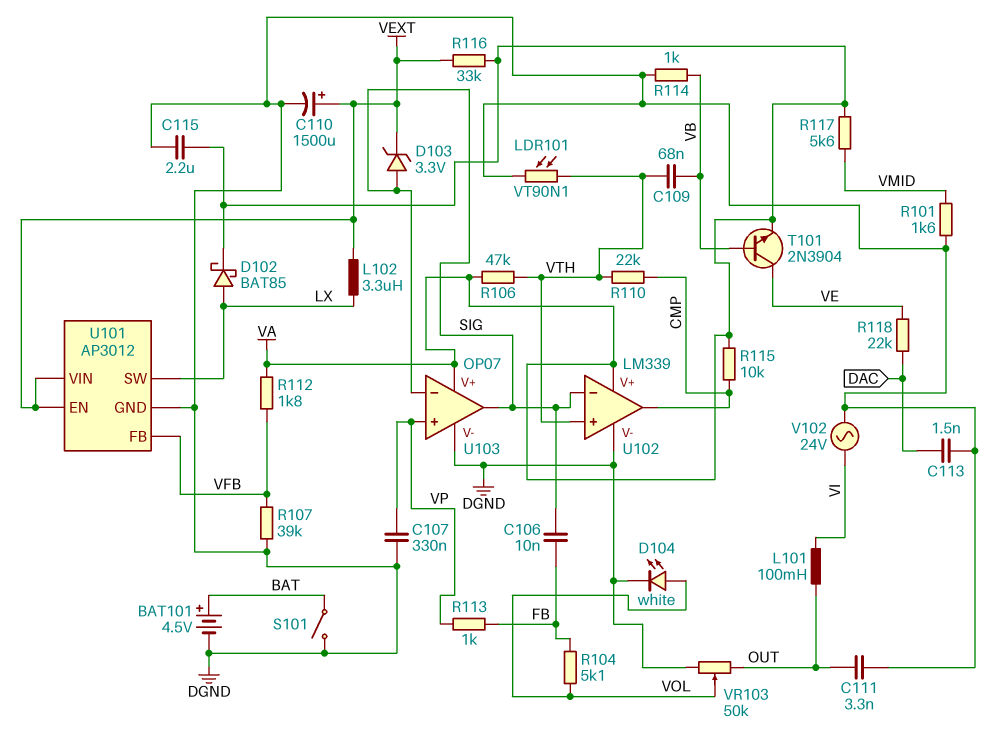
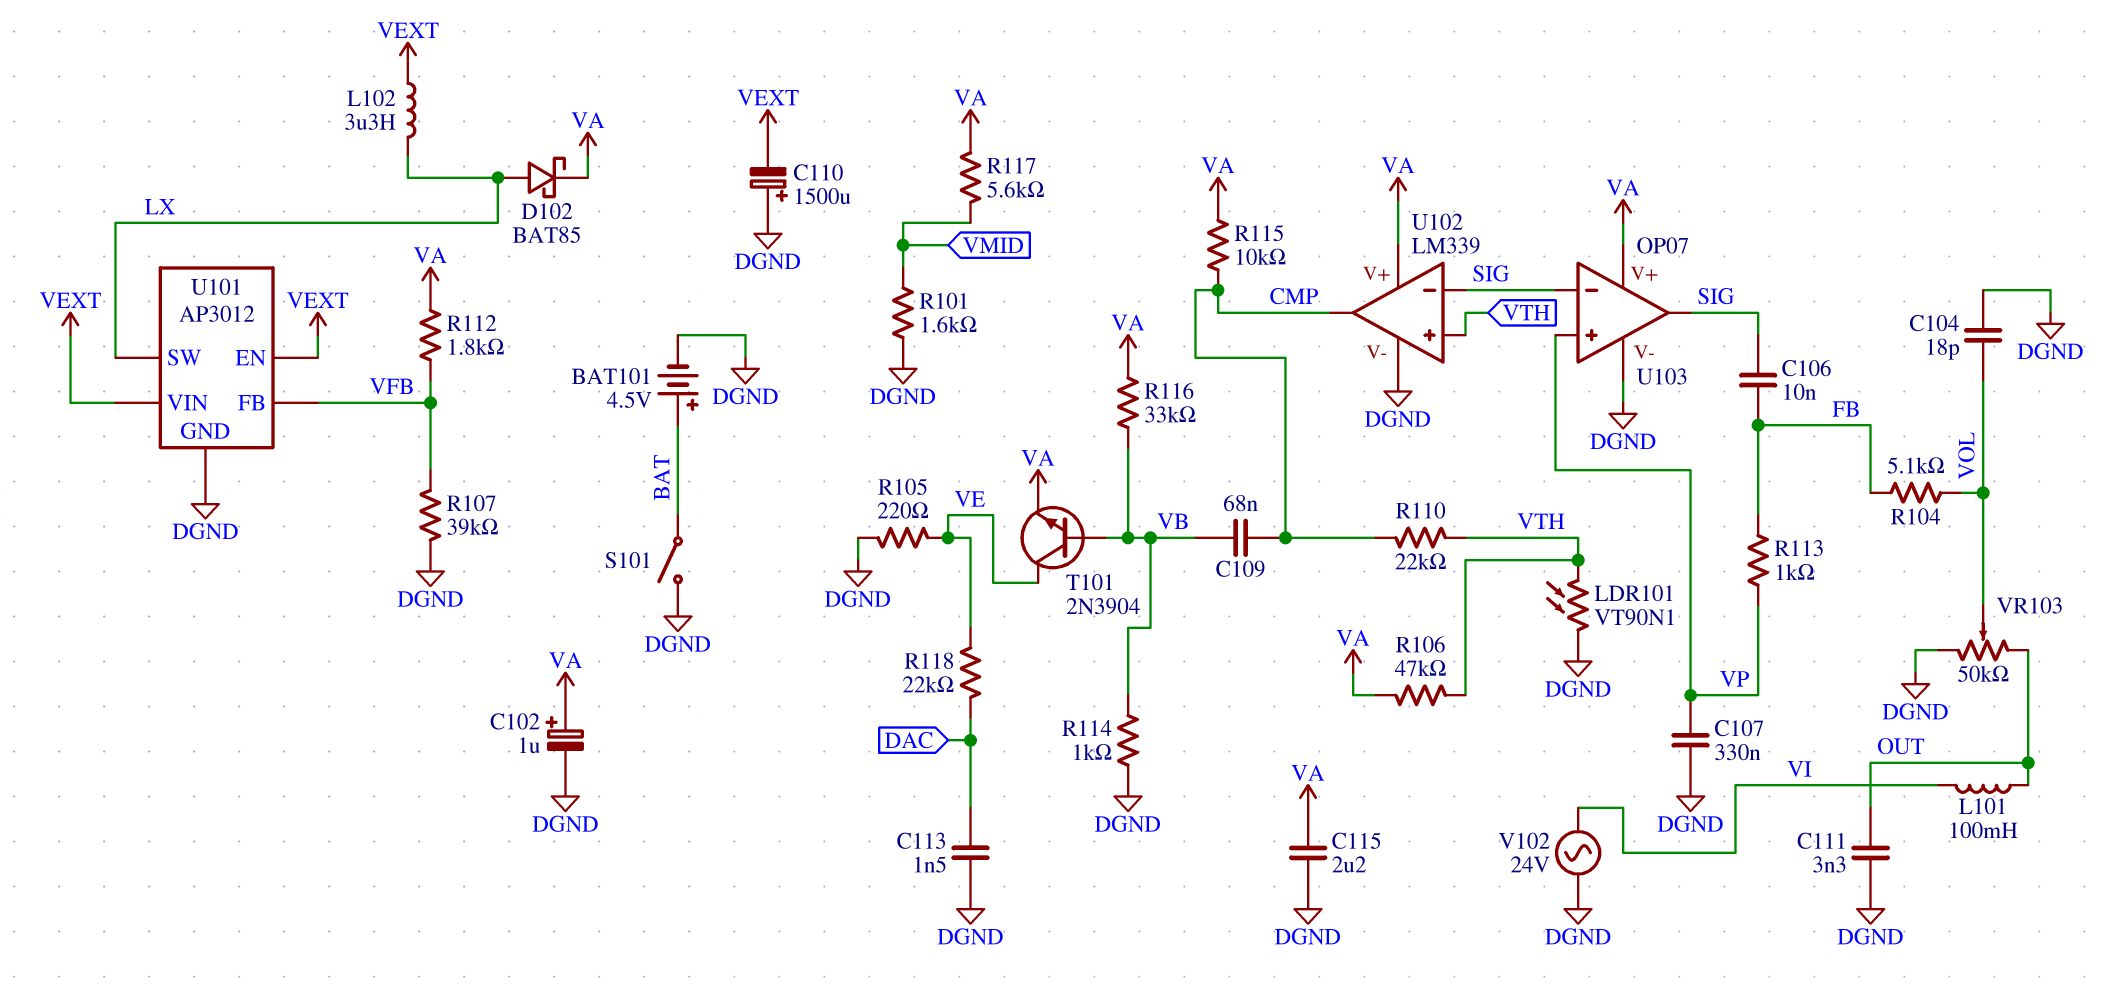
C102: none -> 1uF (plus VA, minus DGND)
C104: none -> 18pF (DGND, VOL)
C109: 68nF (VB, VTH) -> 68nF (CMP, VB)
C110: 1500uF (plus VEXT, minus DGND) -> 1500uF (plus DGND, minus VEXT)
D103: zener 3.3V (A SIG, K VEXT) -> none
D104: LED white (A VOL, K DGND) -> none
R105: none -> 220 (DGND, VE)
R116: 33k (VA, VEXT) -> 33k (VA, VB)

